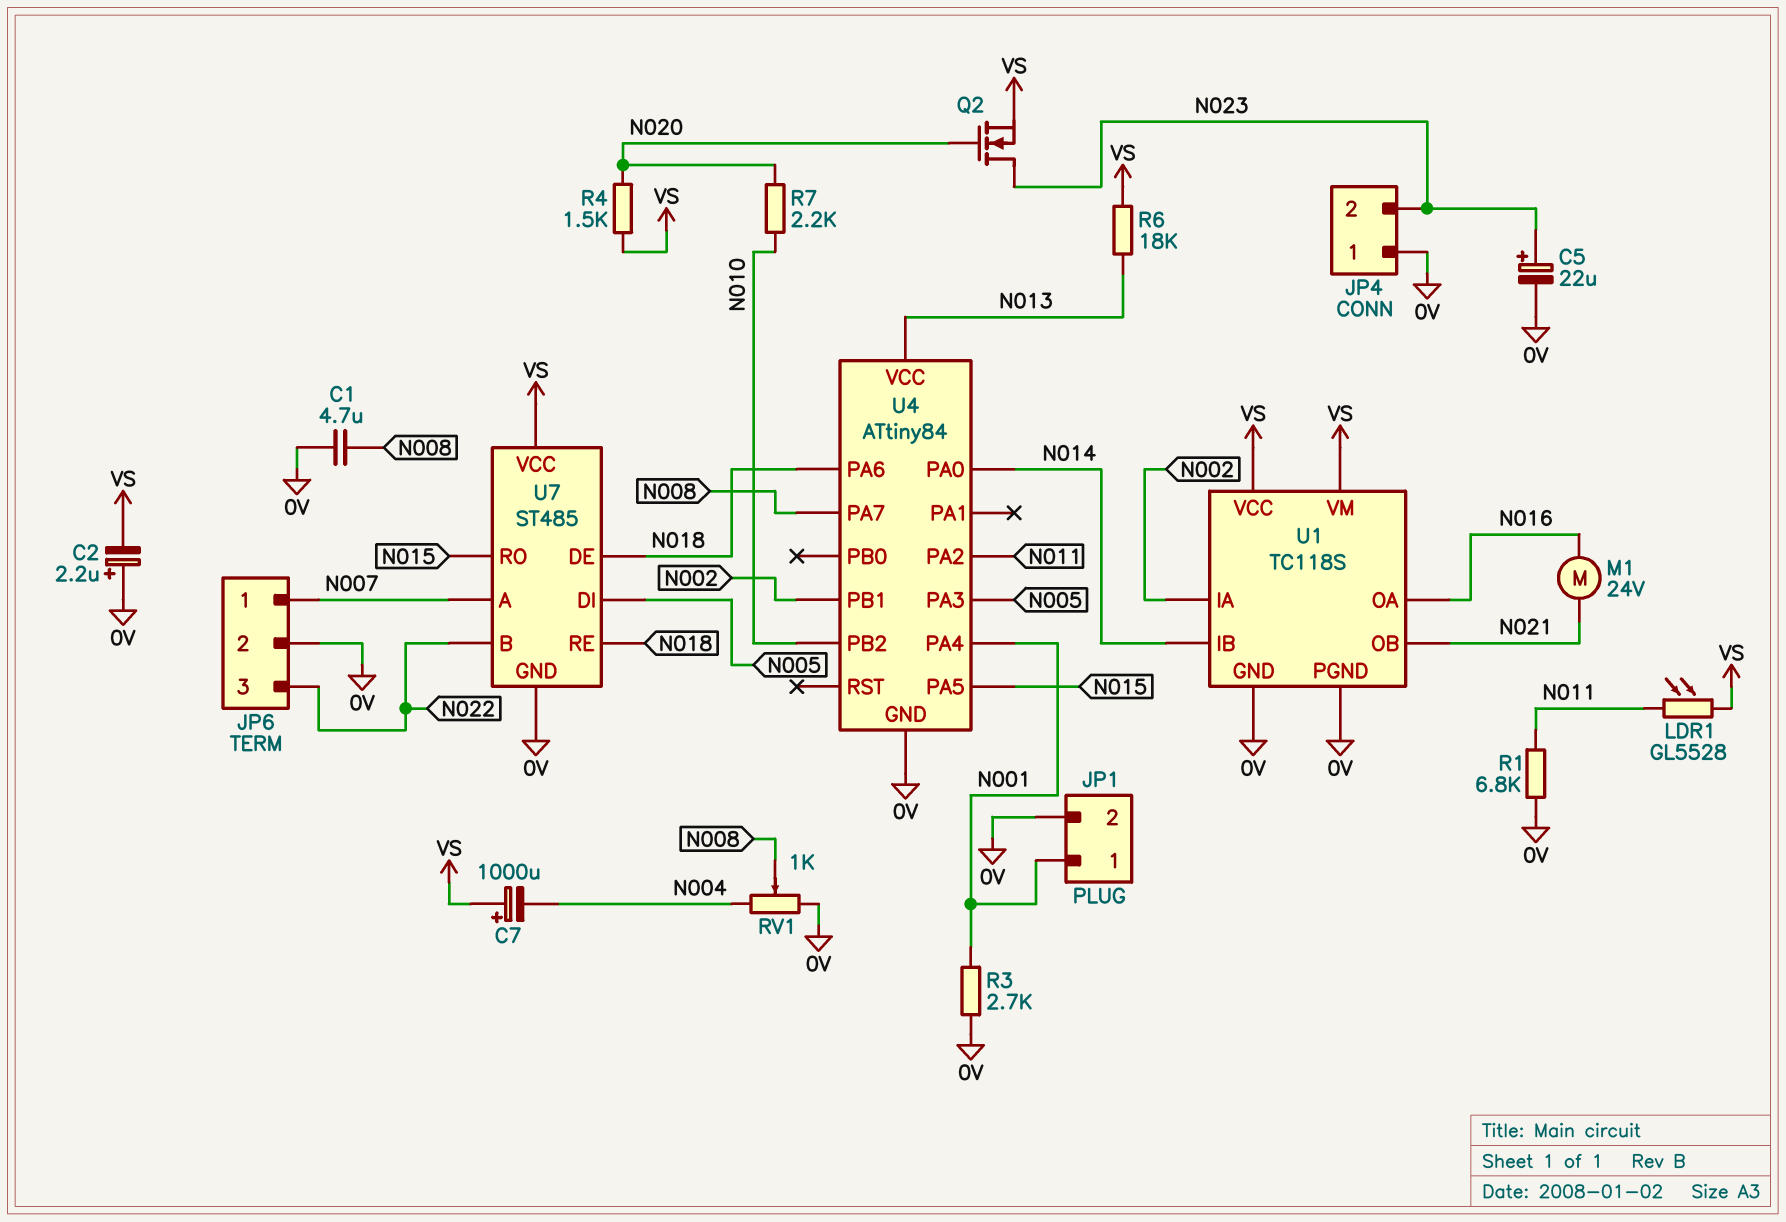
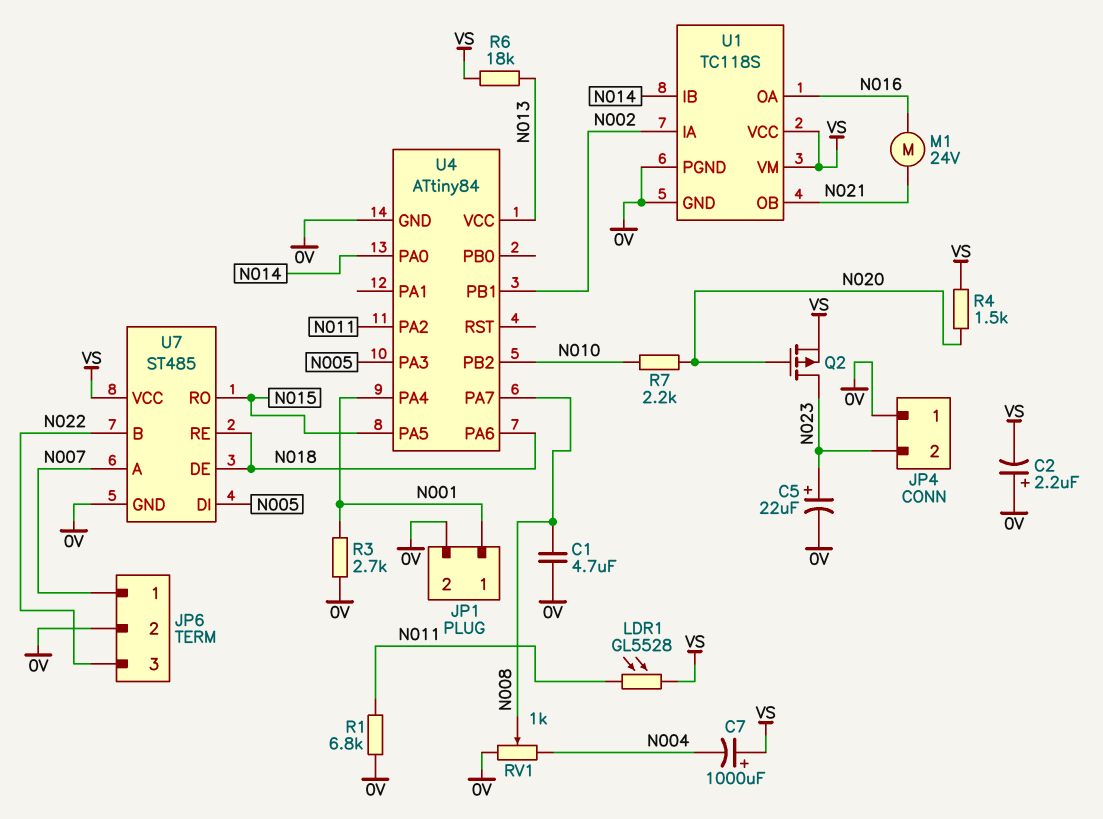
Q2: NMOS (G N020, D N023, S VS) -> PMOS (G N020, D N023, S VS)

